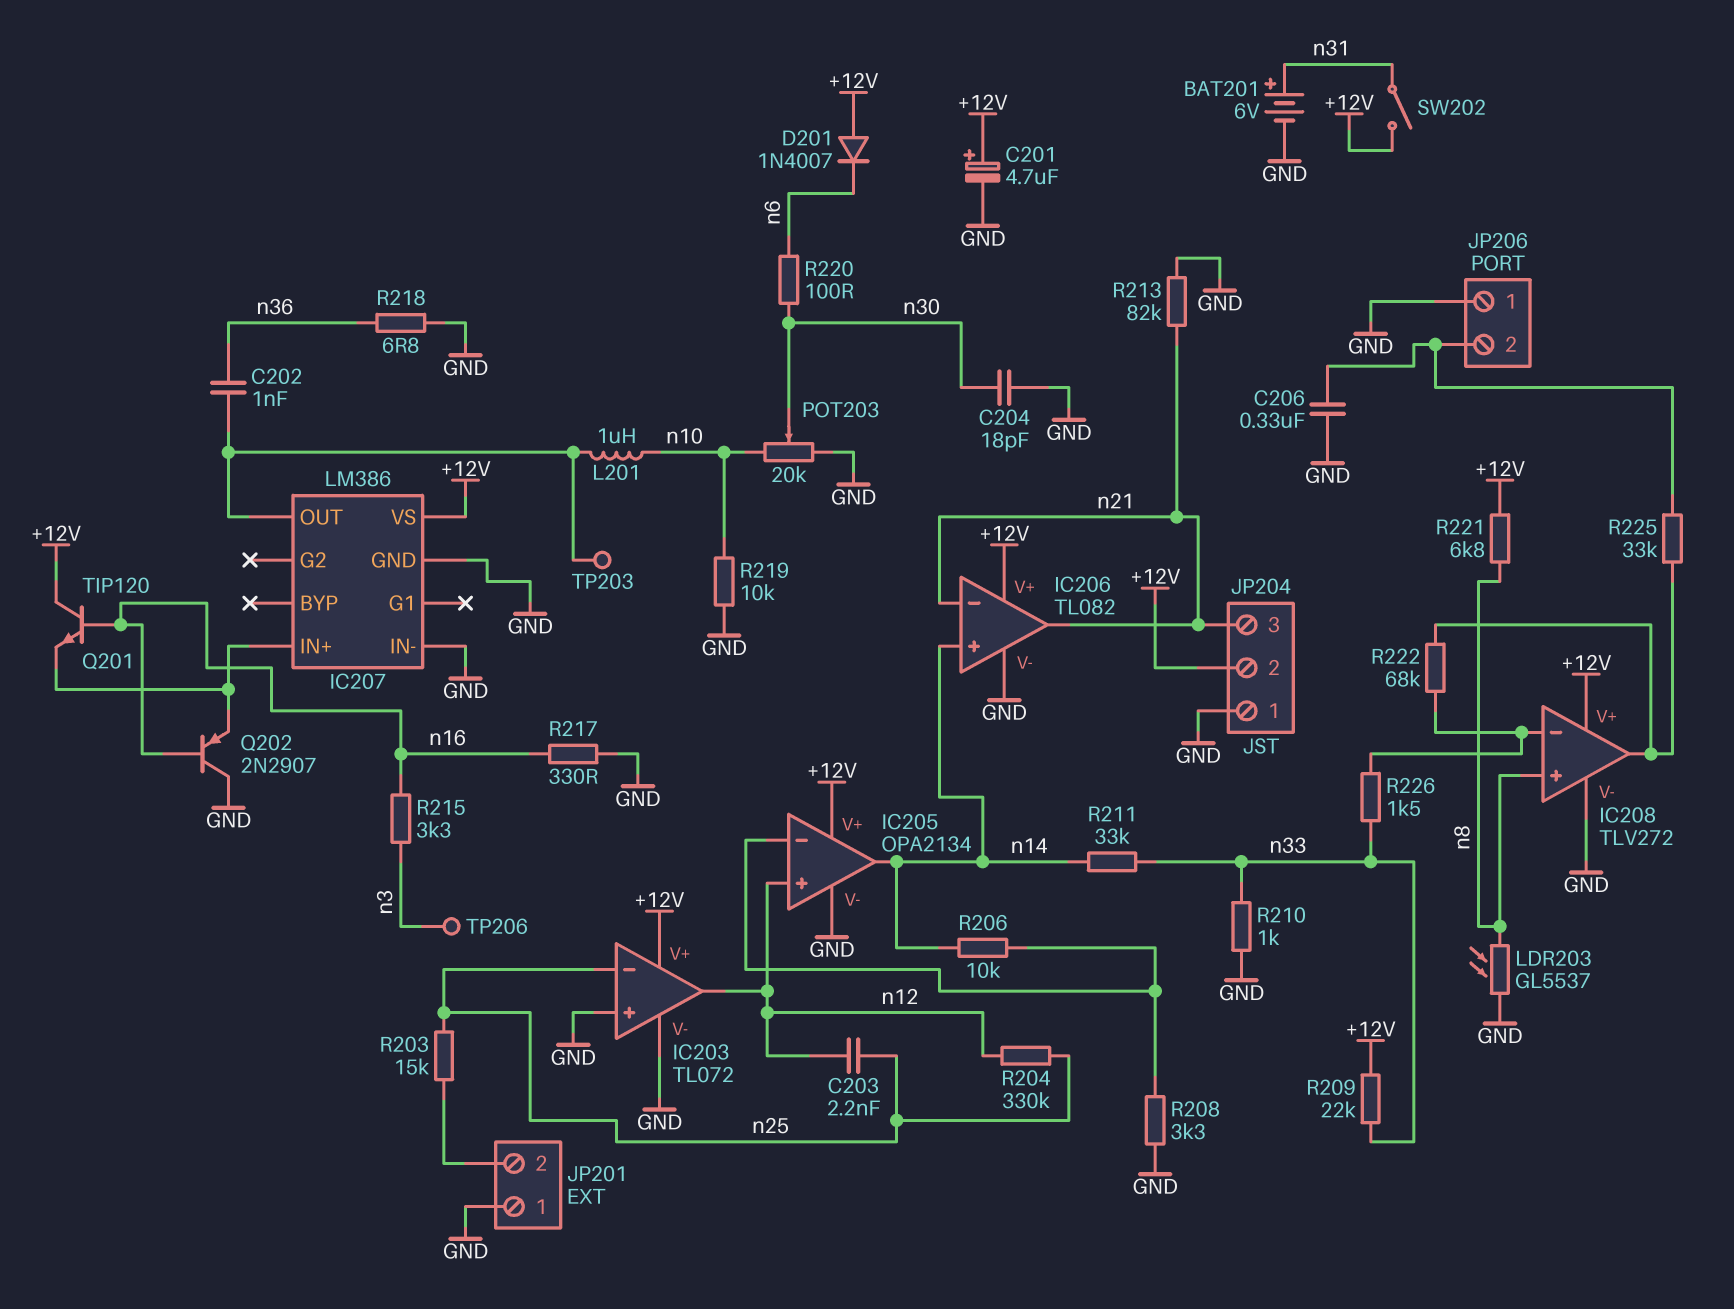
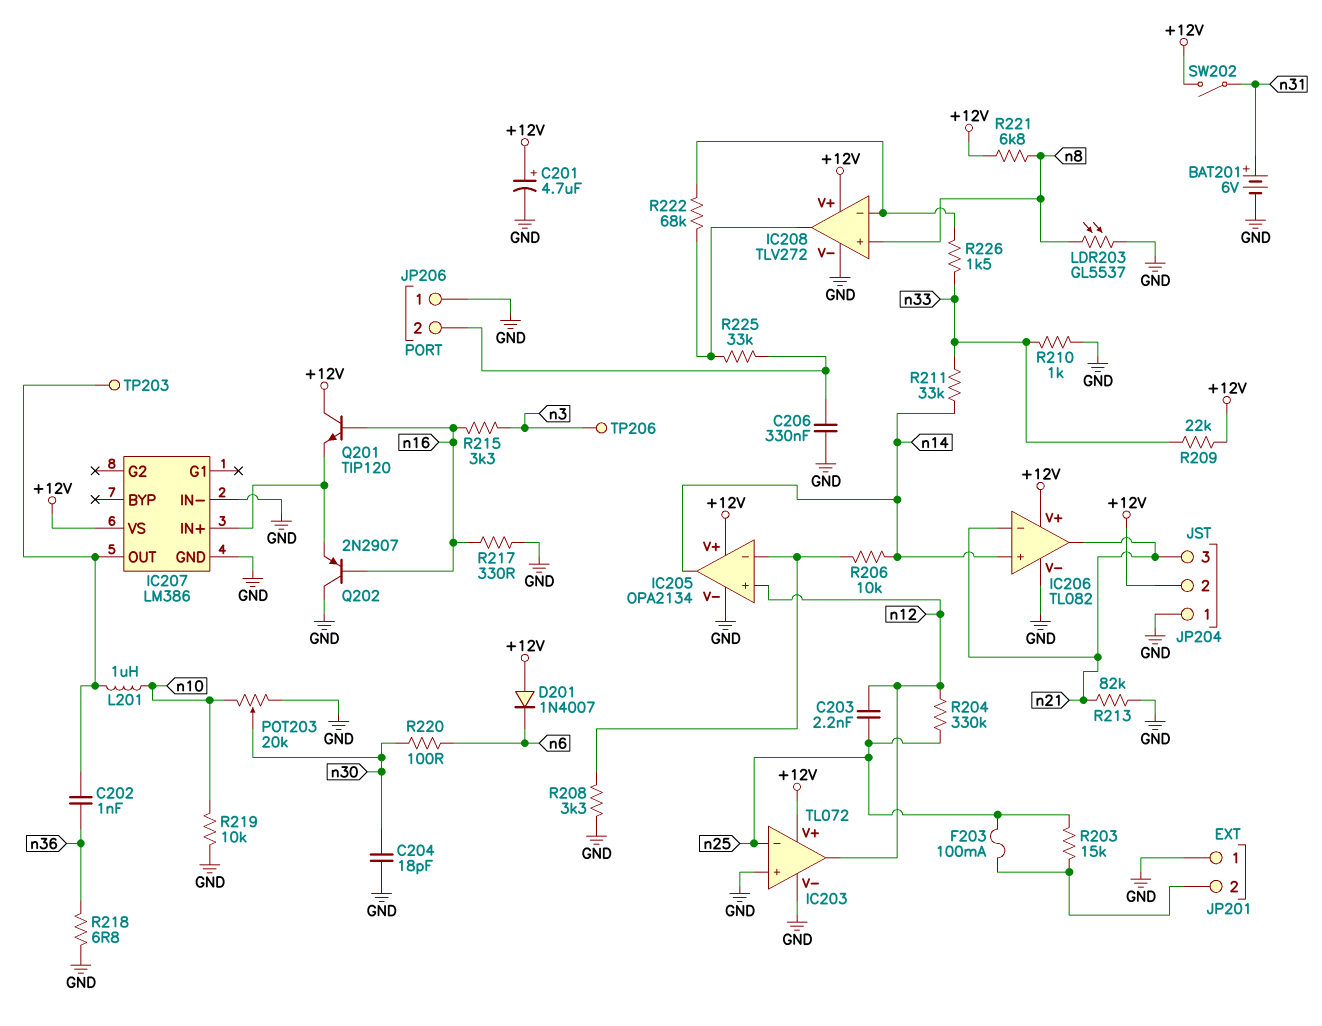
F203: none -> 100mA (JP201/2, n25)

